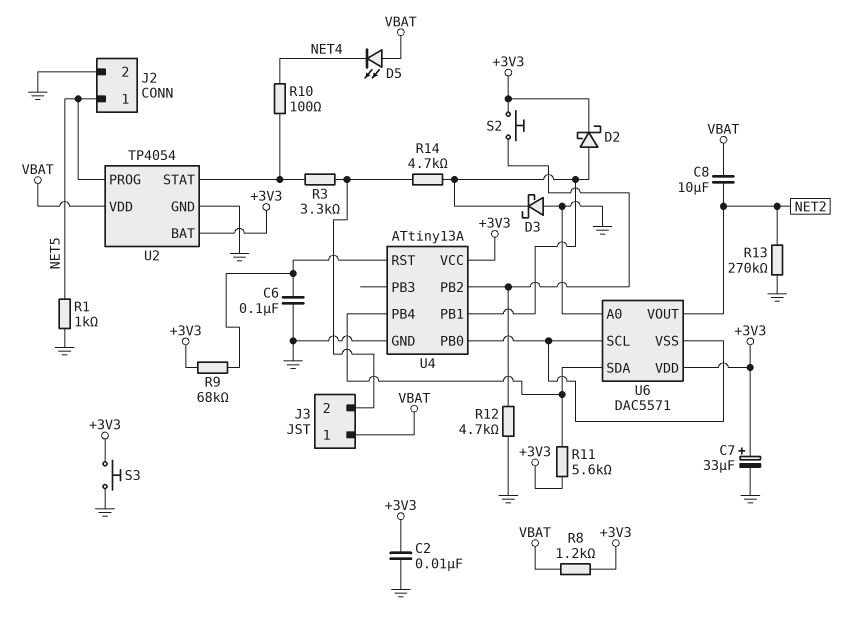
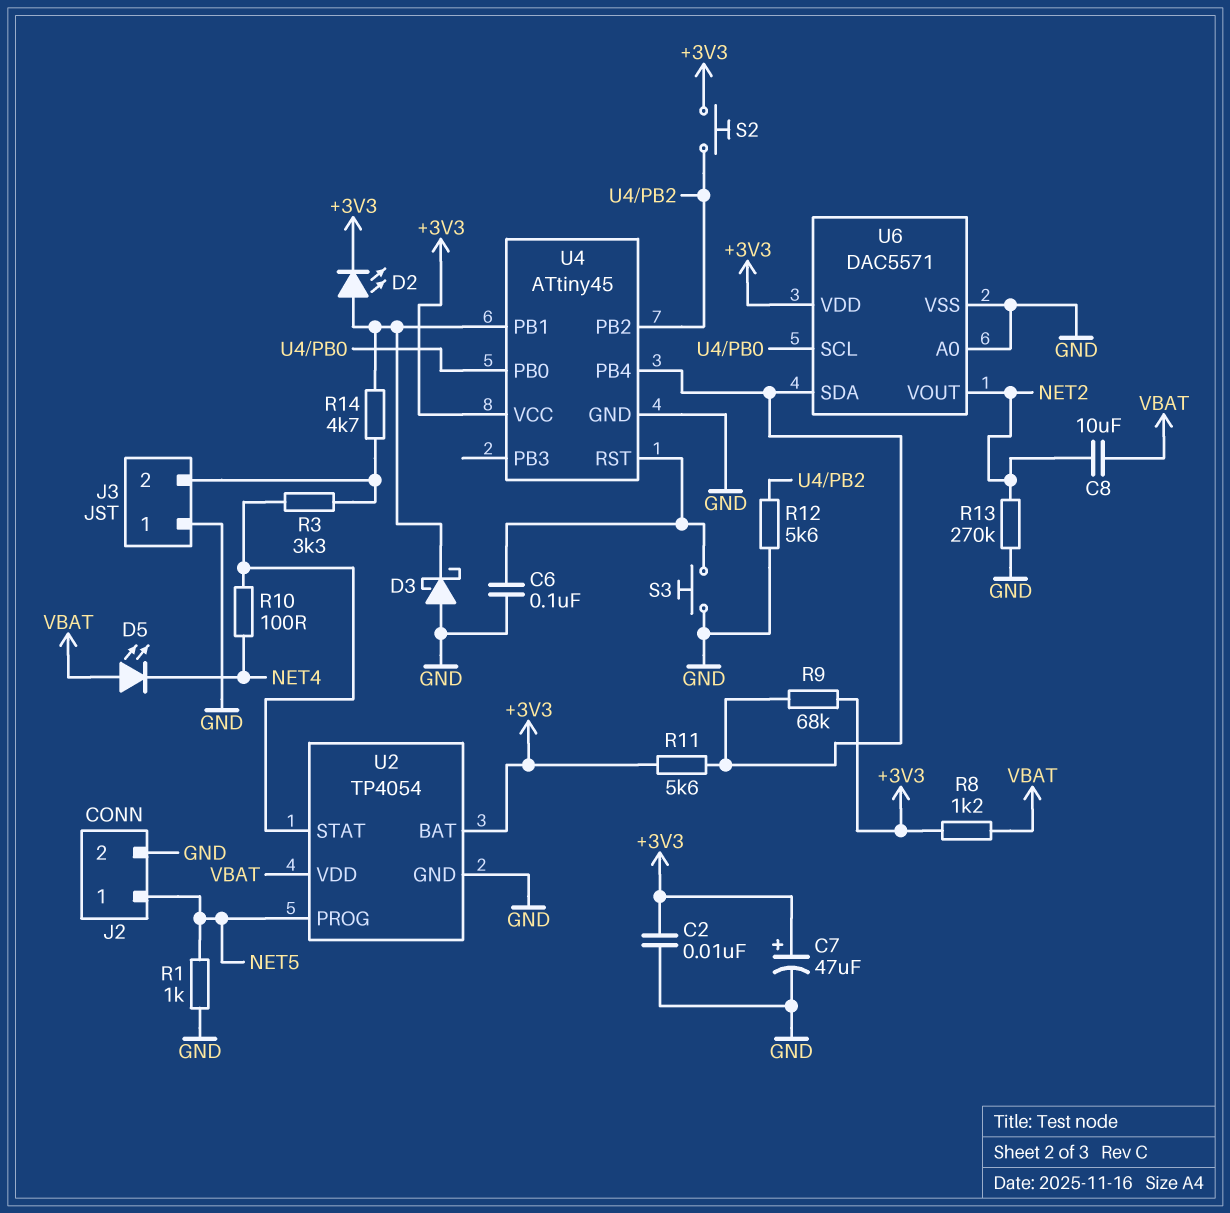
C7: 33uF (plus +3V3, minus GND) -> 47uF (plus +3V3, minus GND)
D2: schottky (A U4/PB1, K +3V3) -> LED (A U4/PB1, K +3V3)
J3 pin 1: VBAT -> GND
R9: 68k (+3V3, U4/RST) -> 68k (+3V3, U4/PB4)
R12: 4.7k (GND, U4/PB2) -> 5.6k (GND, U4/PB2)
S3: button (+3V3, GND) -> button (GND, U4/RST)
U4: ATtiny13A -> ATtiny45
U6 pin VSS: U4/PB0 -> GND

